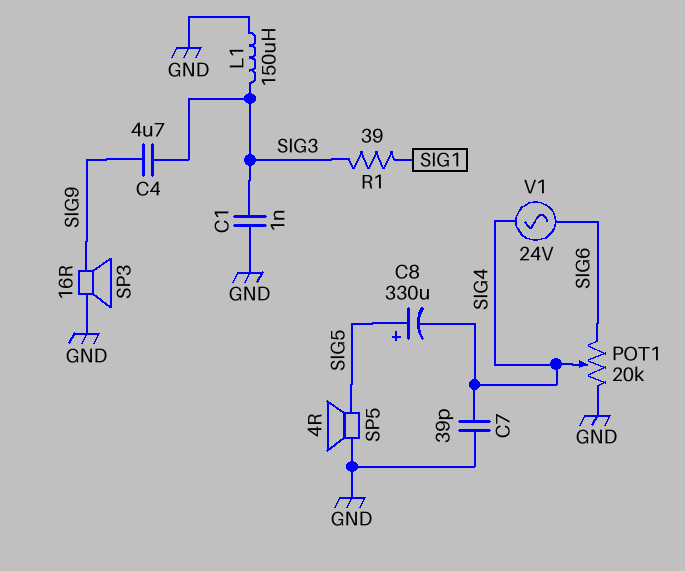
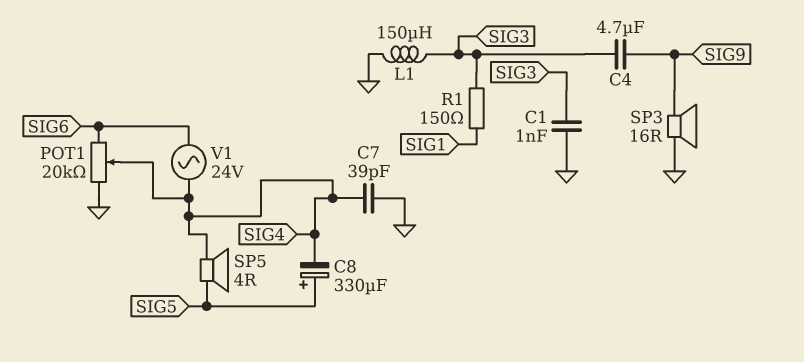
R1: 39 (SIG1, SIG3) -> 150 (SIG1, SIG3)
SP5: speaker 4R (GND, SIG5) -> speaker 4R (SIG4, SIG5)

